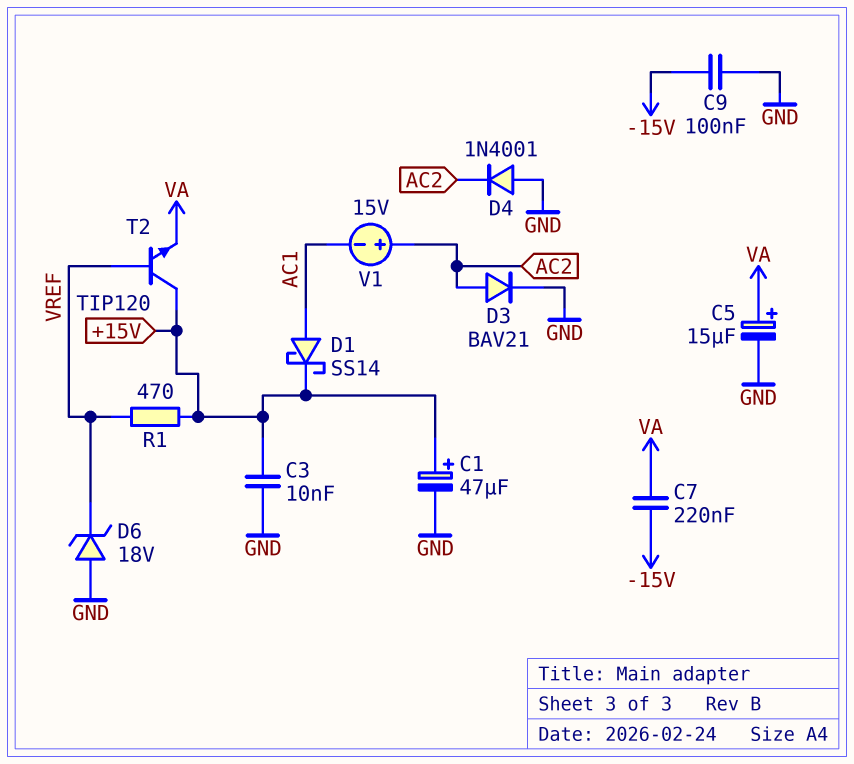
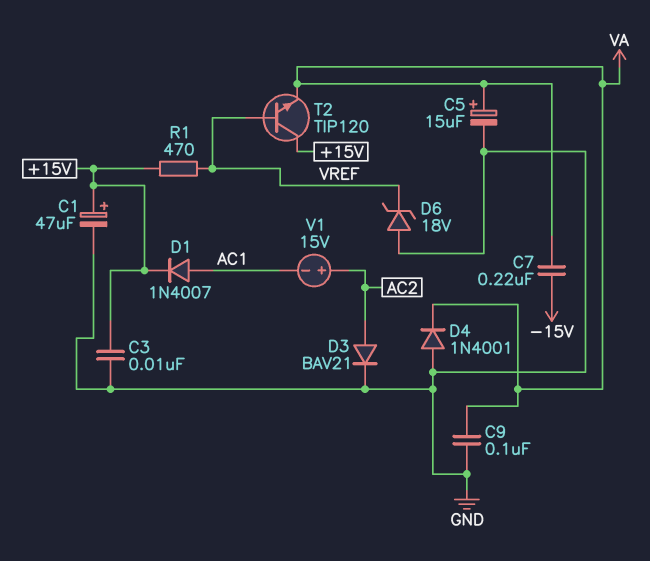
C9: 100nF (-15V, GND) -> 100nF (GND, VA)
D1: schottky SS14 (A AC1, K +15V) -> diode 1N4007 (A AC1, K +15V)
D4: diode 1N4001 (A GND, K AC2) -> diode 1N4001 (A GND, K VA)

